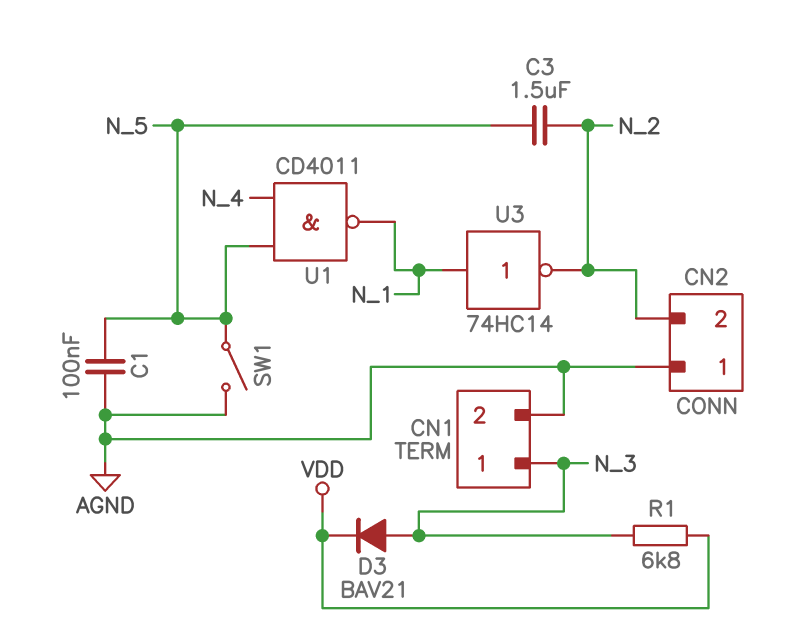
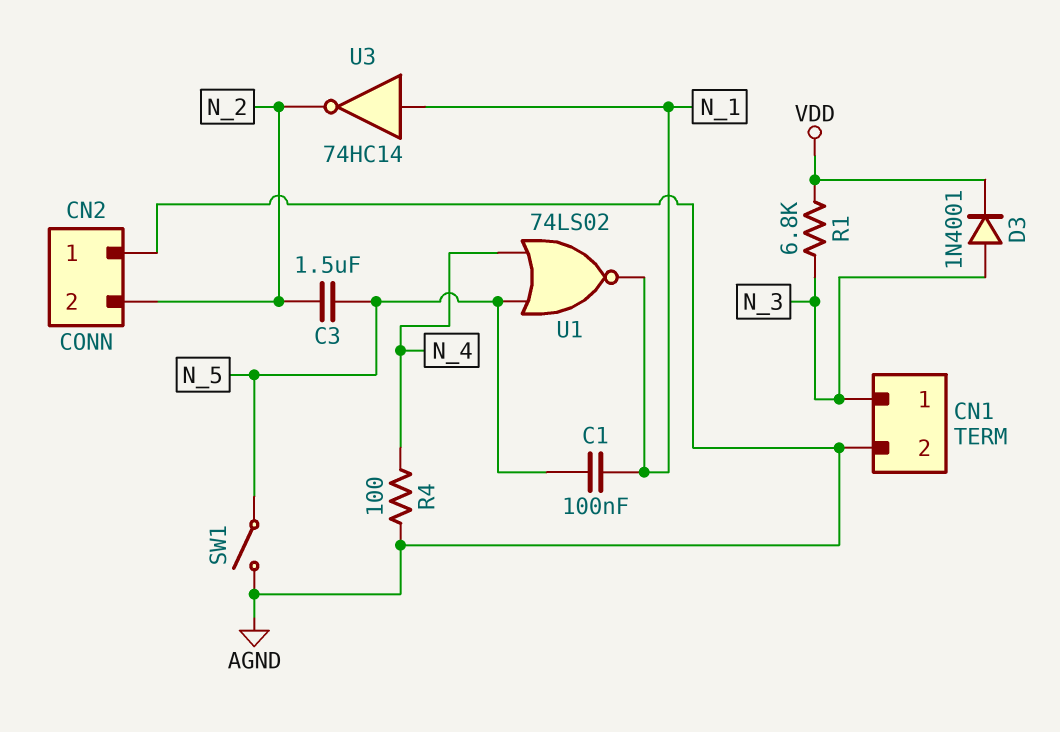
C1: 100nF (AGND, N_5) -> 100nF (N_1, N_5)
D3: diode BAV21 (A N_3, K VDD) -> diode 1N4001 (A N_3, K VDD)
R4: none -> 100 (AGND, N_4)
U1: NAND CD4011 (in N_4, in N_5, out N_1) -> NOR 74LS02 (in N_4, in N_5, out N_1)

